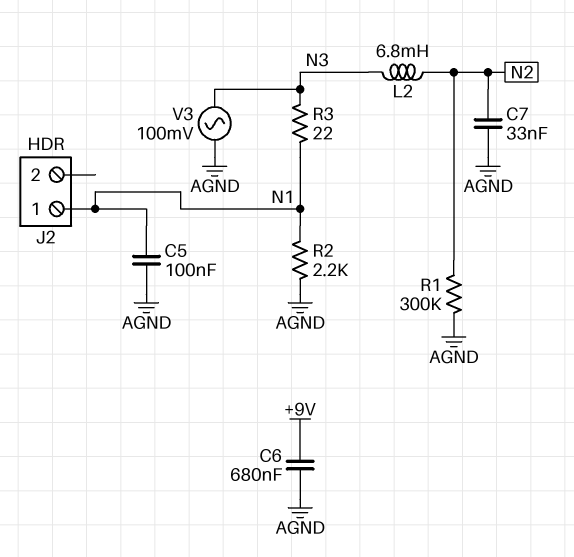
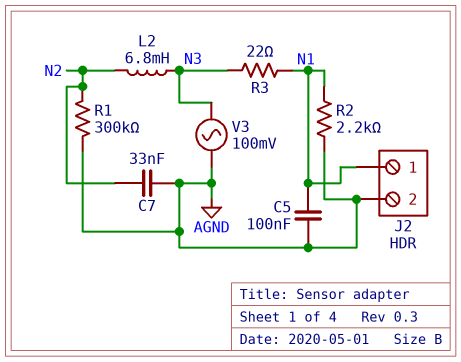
C6: 680nF (+9V, AGND) -> none
J2 pin 2: none -> AGND

